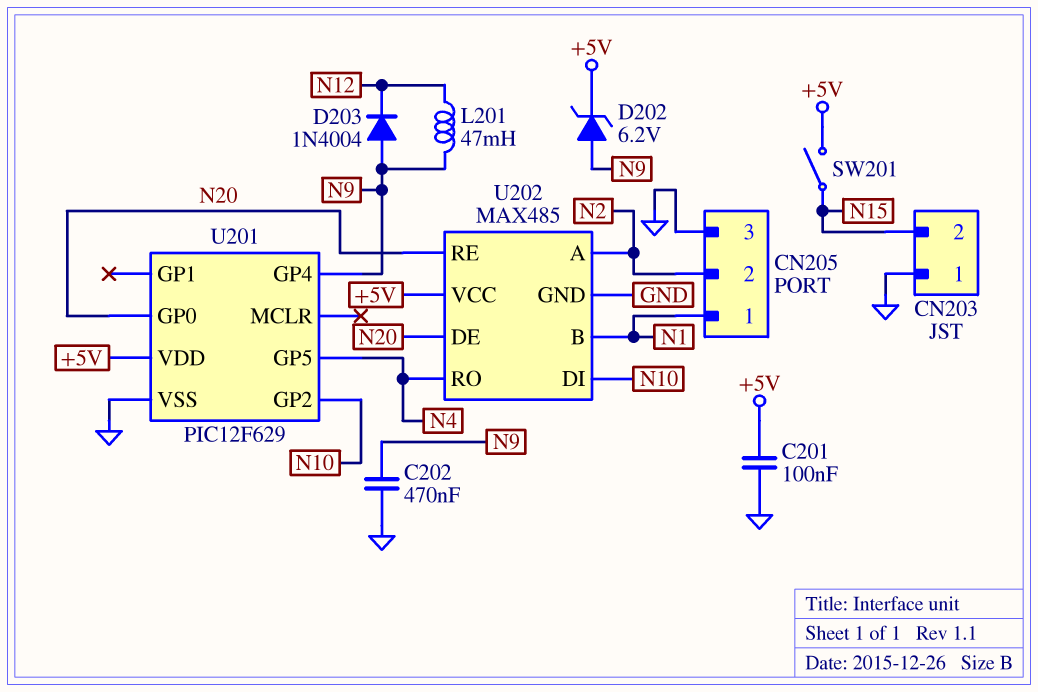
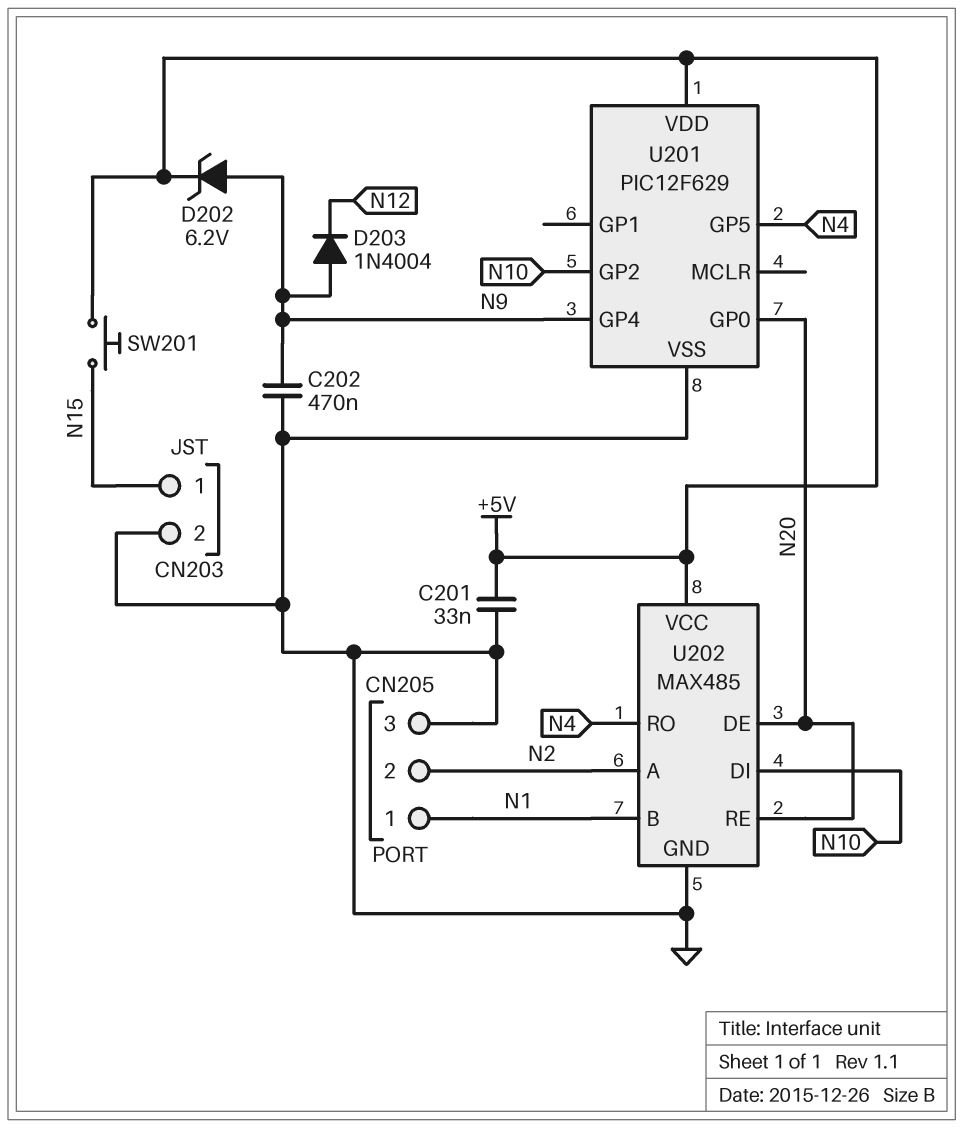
C201: 100nF (+5V, GND) -> 33nF (+5V, GND)
CN203 pin 1: GND -> N15
CN203 pin 2: N15 -> GND
L201: 47mH (N9, N12) -> none
SW201: switch (+5V, N15) -> button (+5V, N15)

